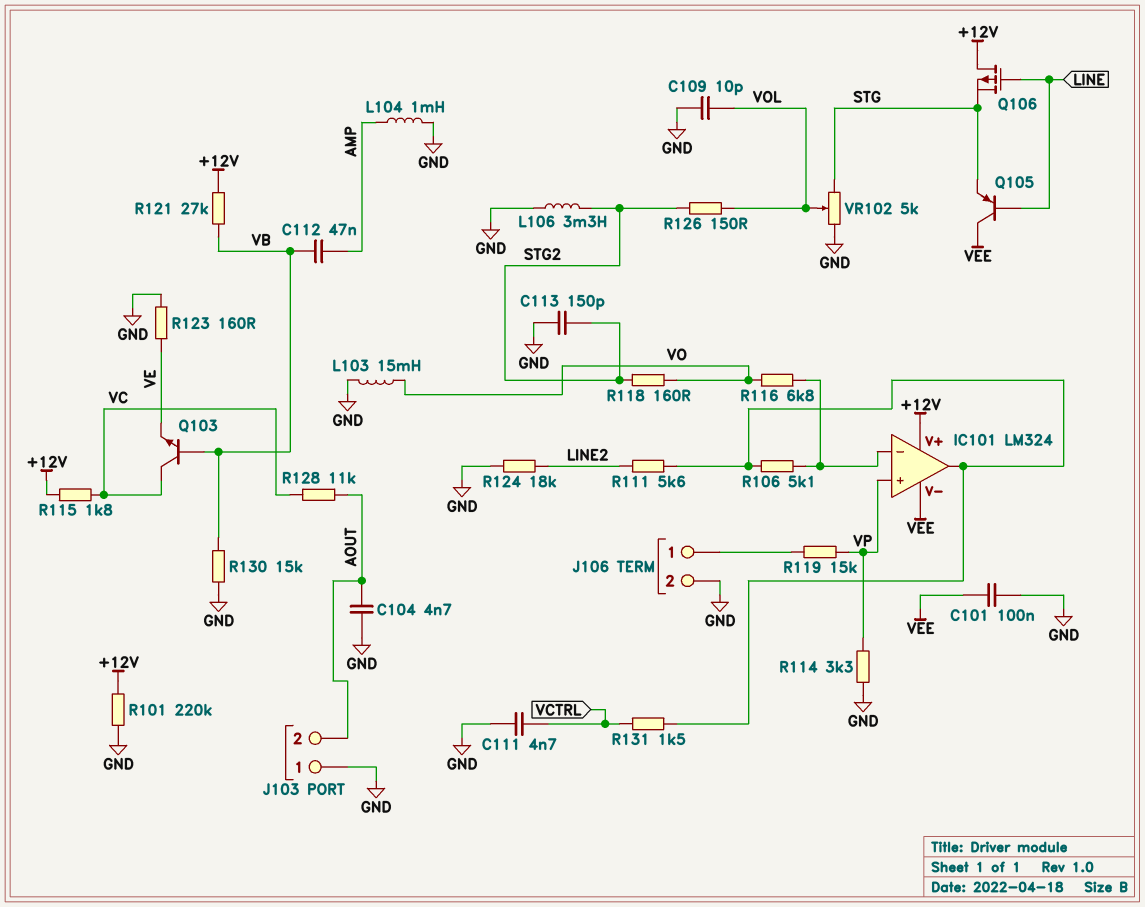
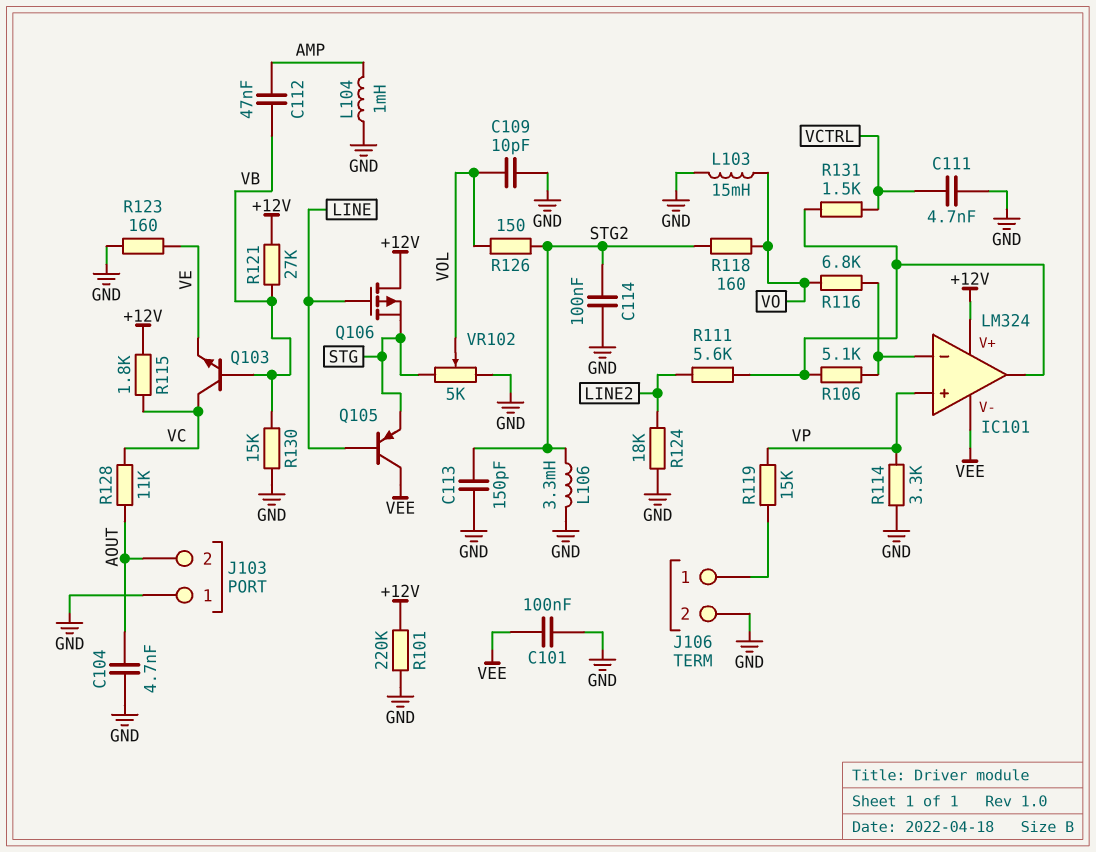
C114: none -> 100nF (GND, STG2)

